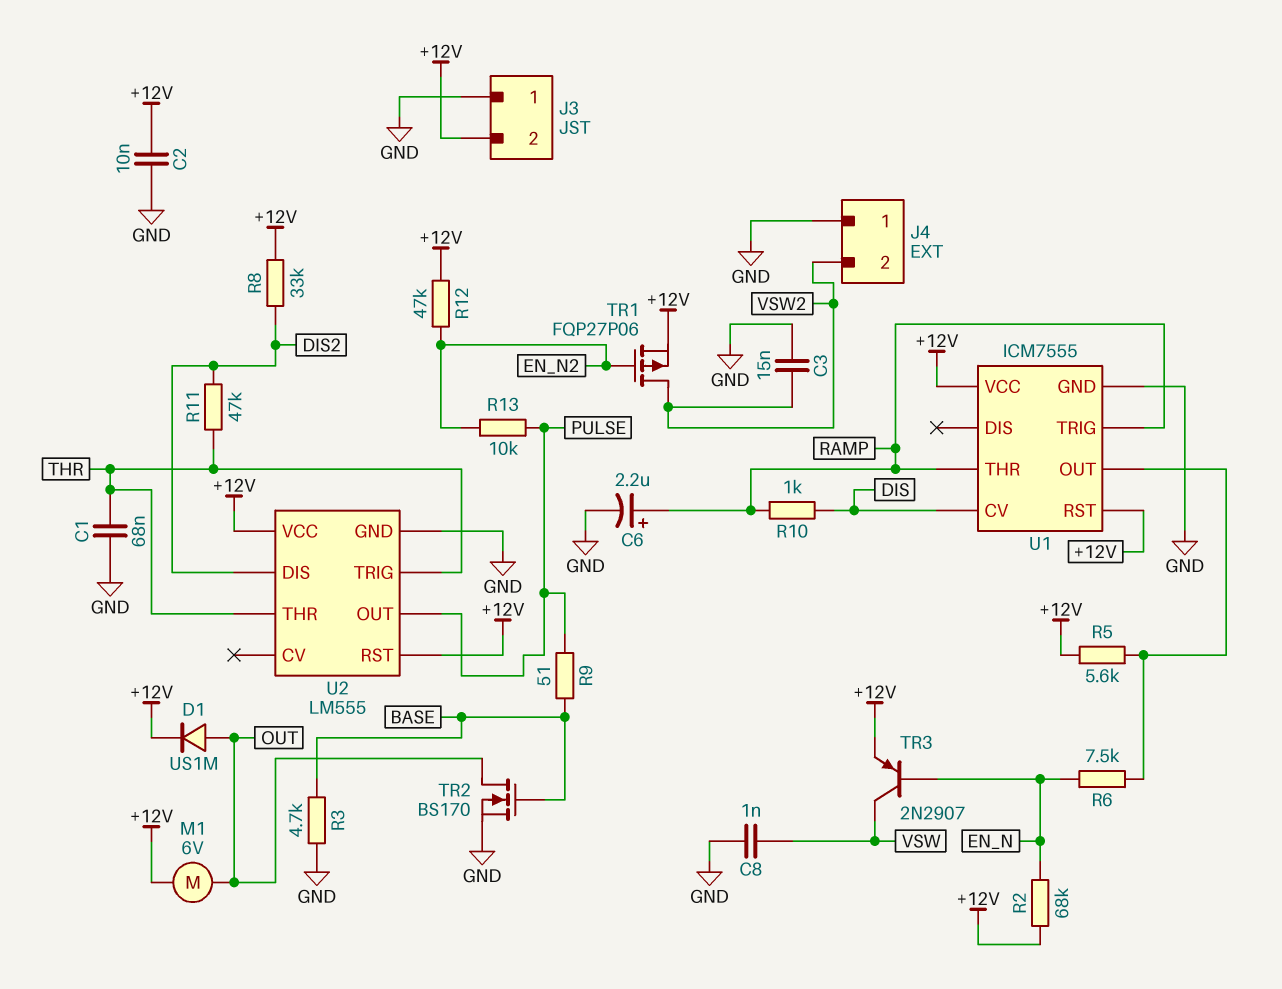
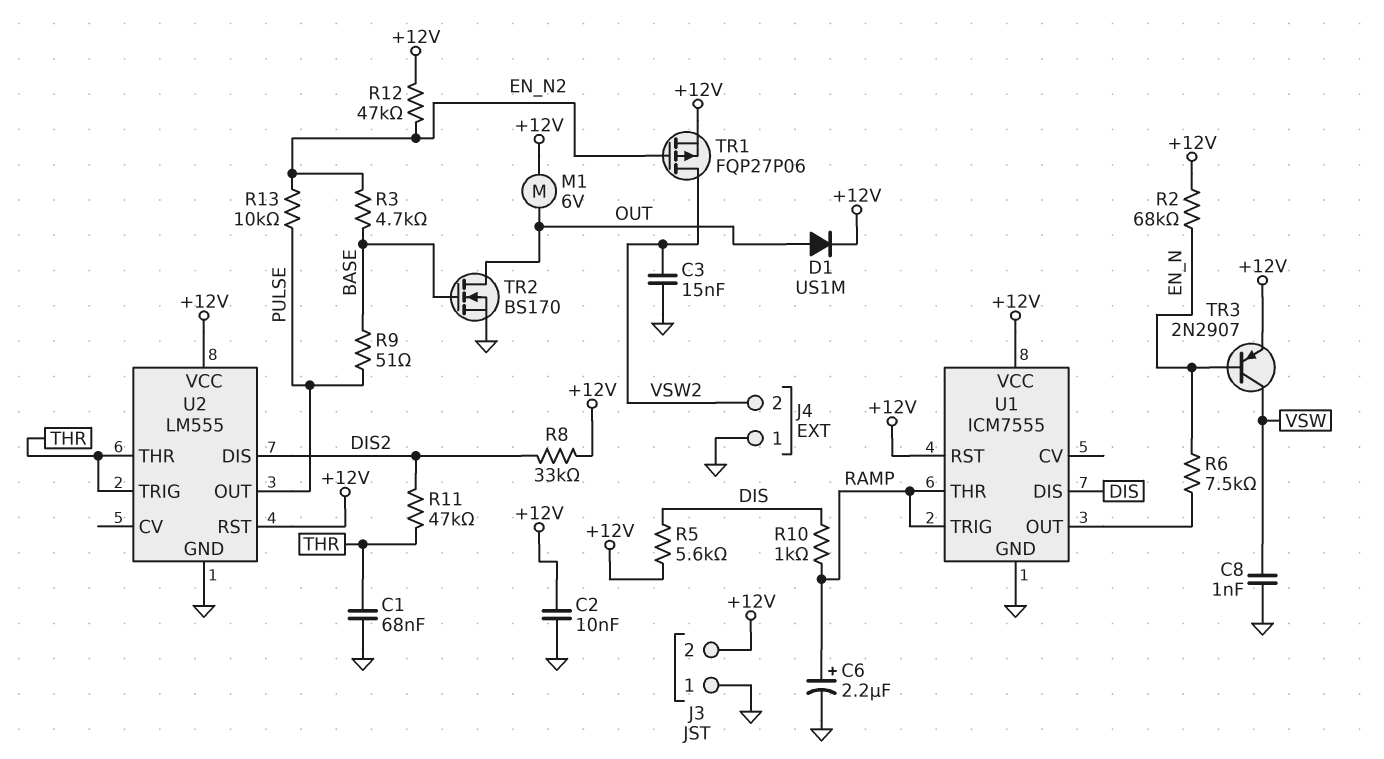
R3: 4.7k (BASE, GND) -> 4.7k (BASE, EN_N2)
R5: 5.6k (+12V, U1/OUT) -> 5.6k (+12V, DIS)
U1 pin CV: DIS -> none
U1 pin DIS: none -> DIS

